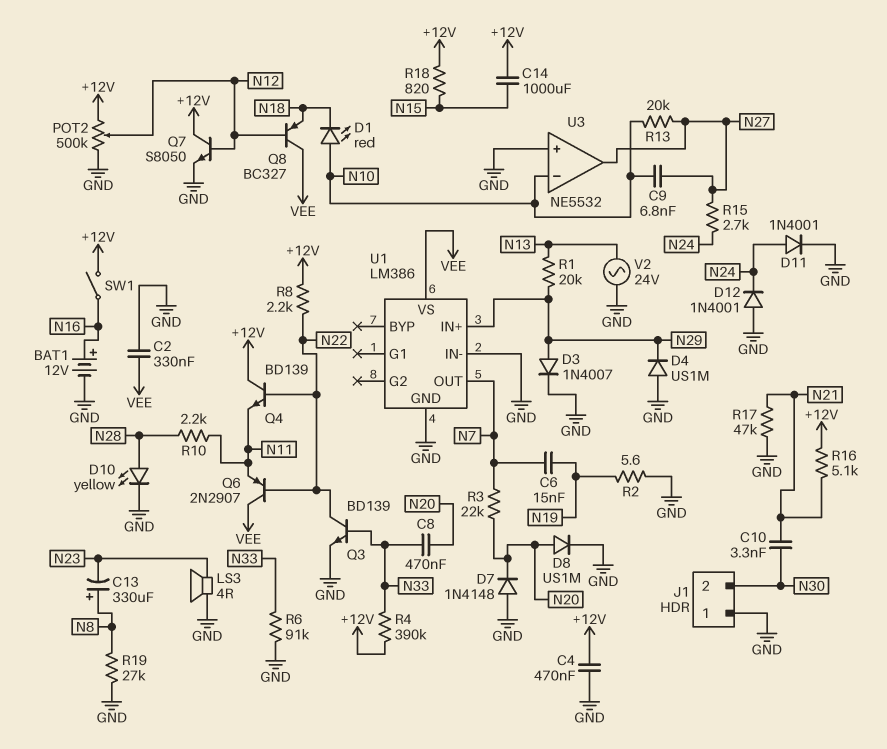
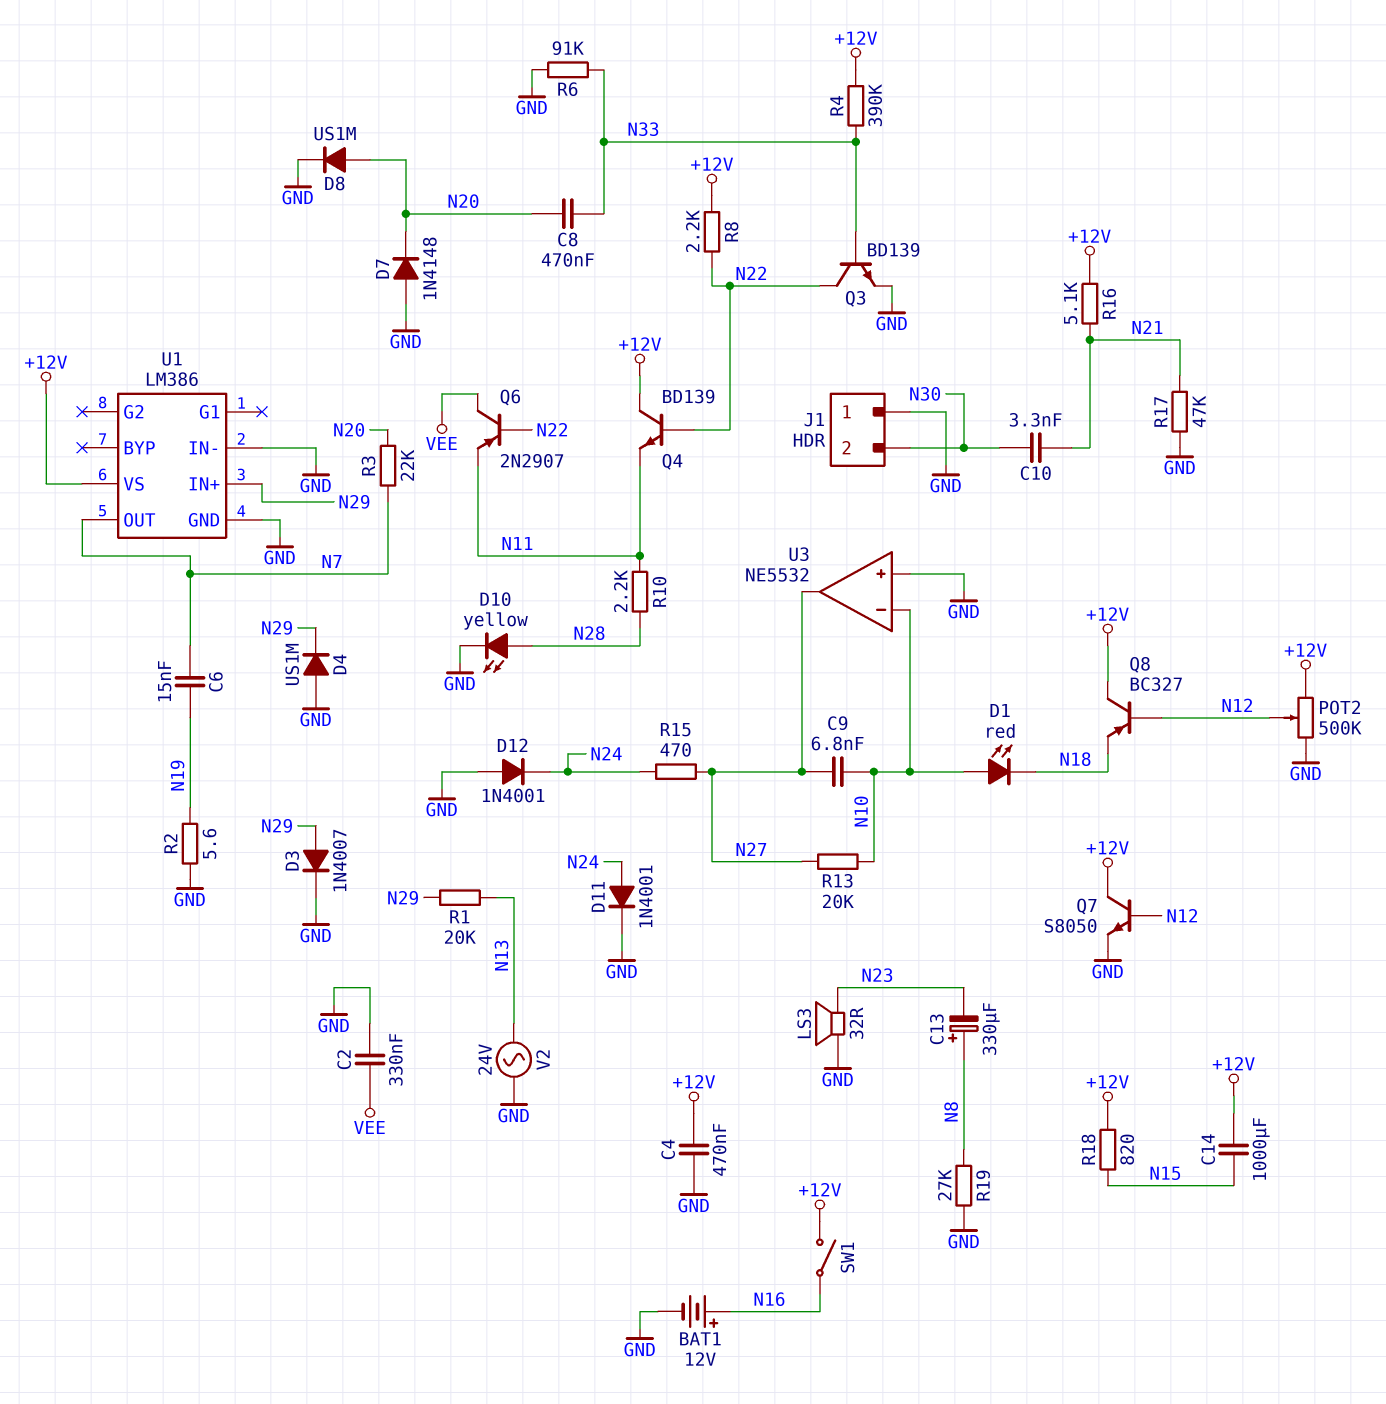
LS3: speaker 4R (GND, N23) -> speaker 32R (GND, N23)
Q8: PNP BC327 (B N12, C VEE, E N18) -> PNP BC327 (B N12, C +12V, E N18)
R15: 2.7k (N24, N27) -> 470 (N24, N27)
U1 pin VS: VEE -> +12V

